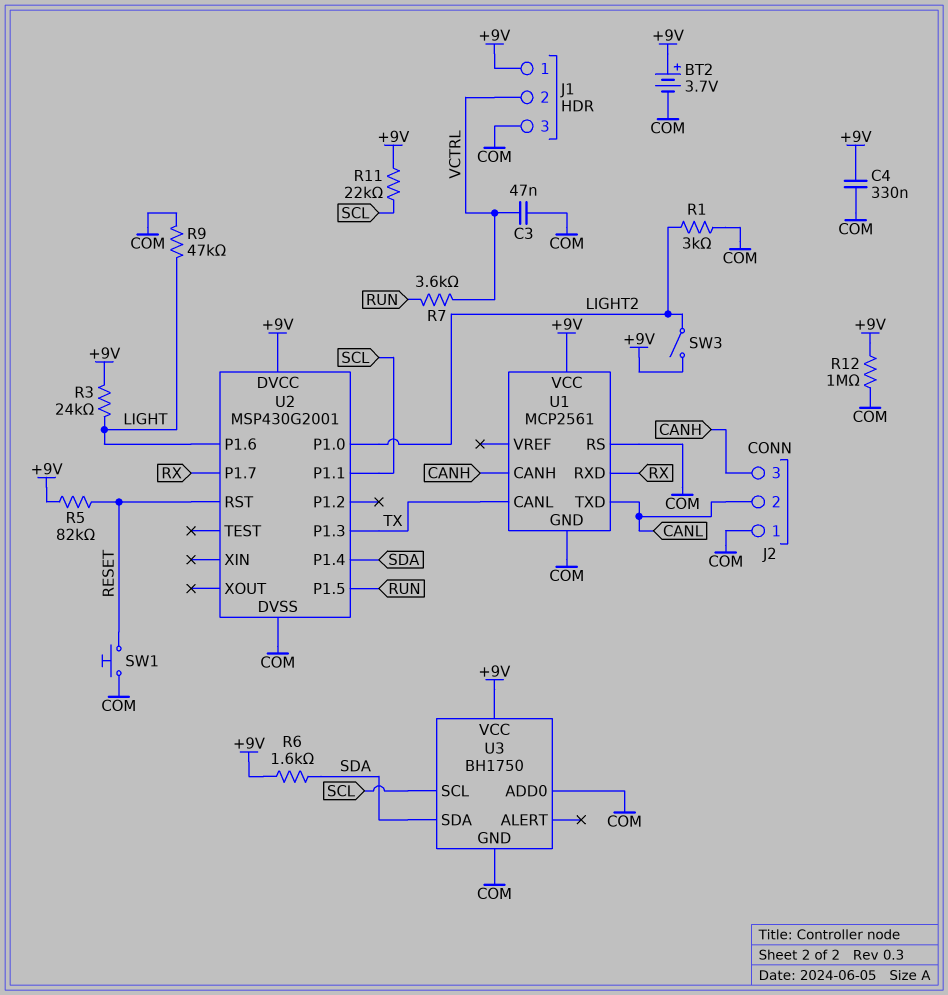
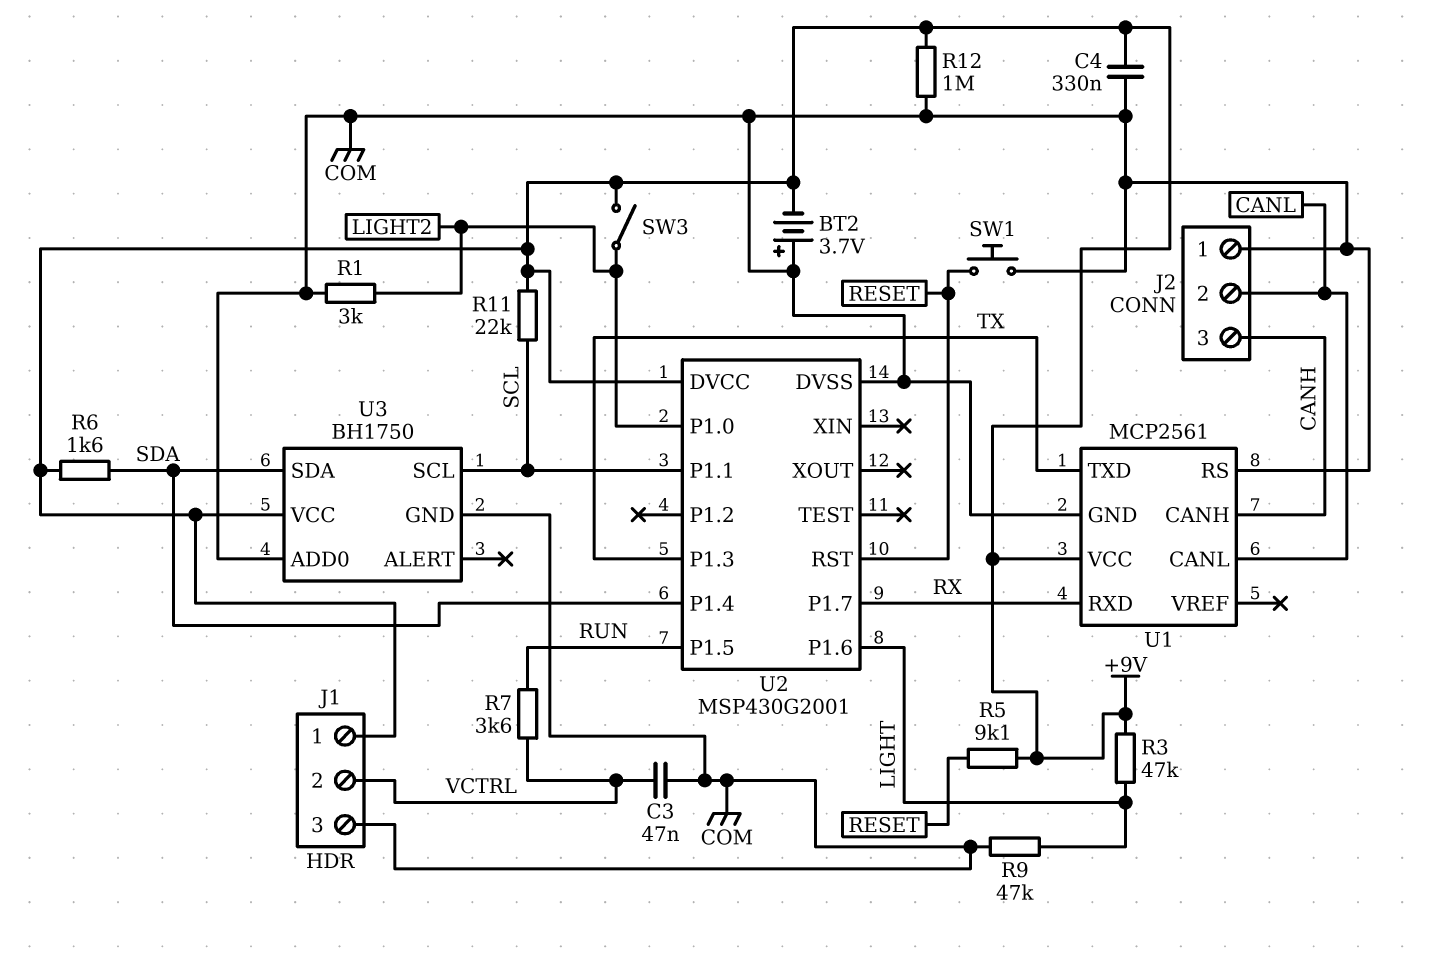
BT2: 3.7V (plus +9V, minus COM) -> 3.7V (plus COM, minus +9V)
R3: 24k (+9V, LIGHT) -> 47k (+9V, LIGHT)
R5: 82k (+9V, RESET) -> 9.1k (+9V, RESET)
U1 pin CANL: TX -> CANL
U1 pin TXD: CANL -> TX

